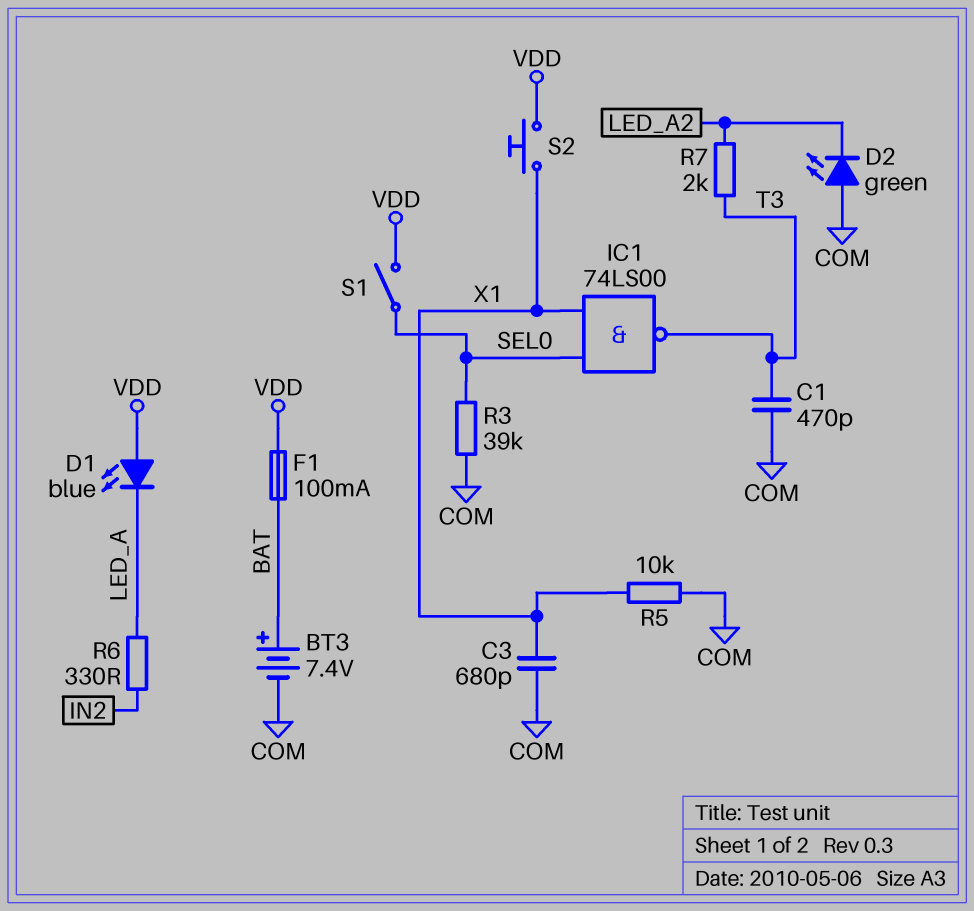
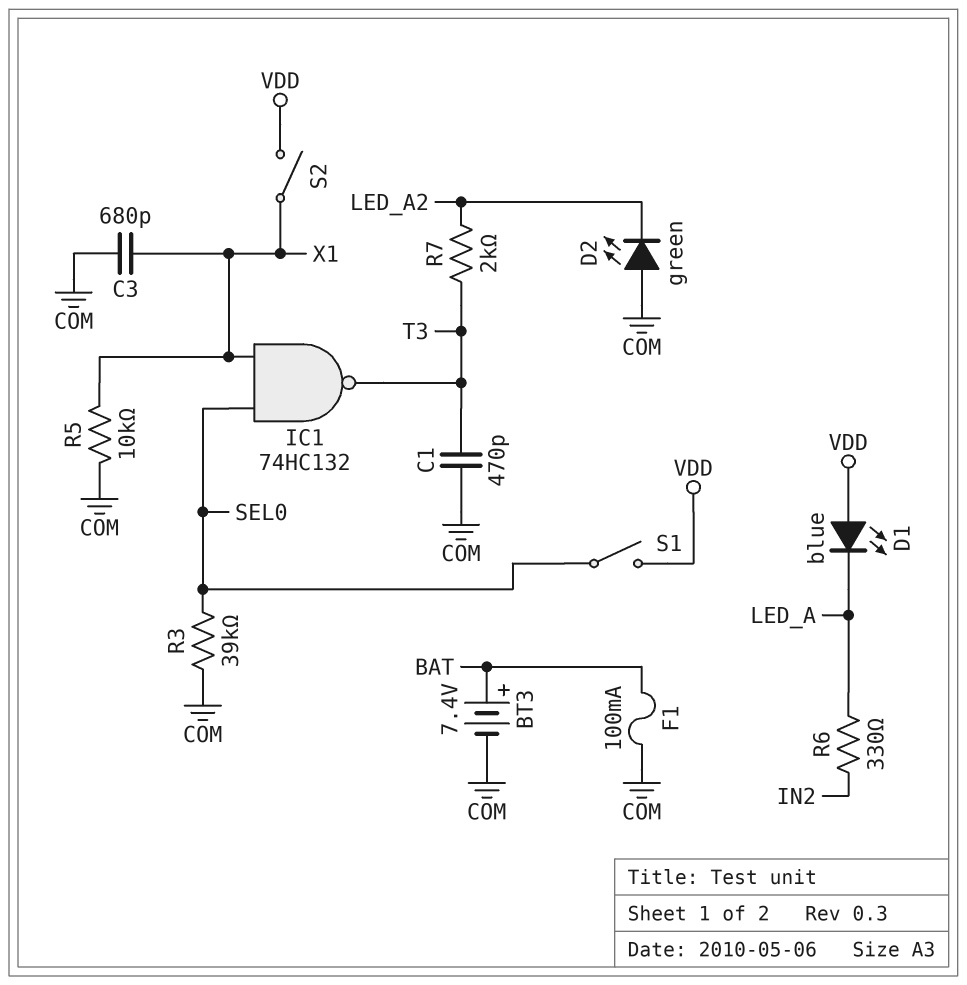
F1: 100mA (BAT, VDD) -> 100mA (BAT, COM)
IC1: NAND 74LS00 (in SEL0, in X1, out T3) -> NAND 74HC132 (in SEL0, in X1, out T3)
S2: button (VDD, X1) -> switch (VDD, X1)

